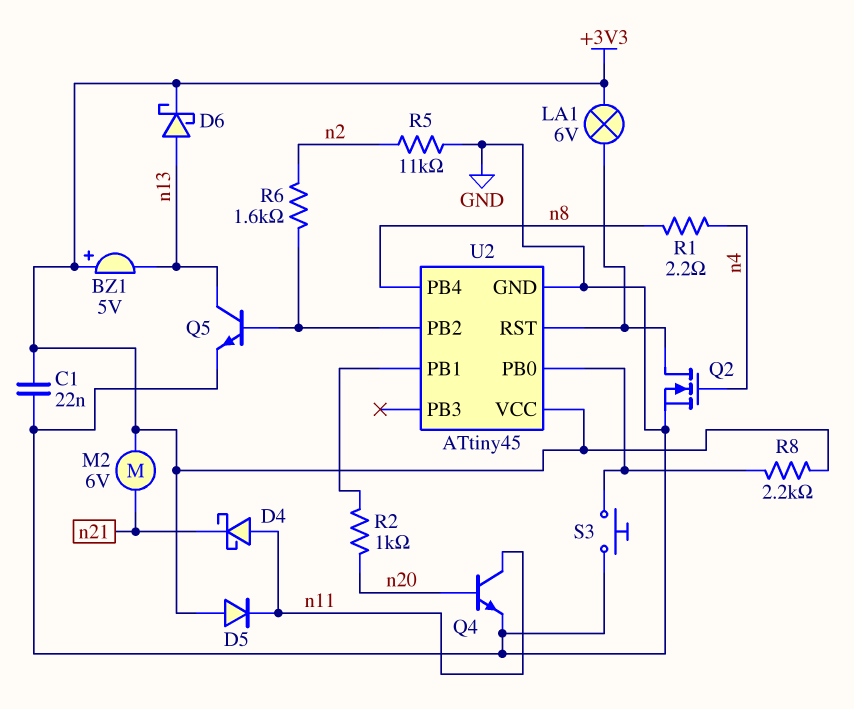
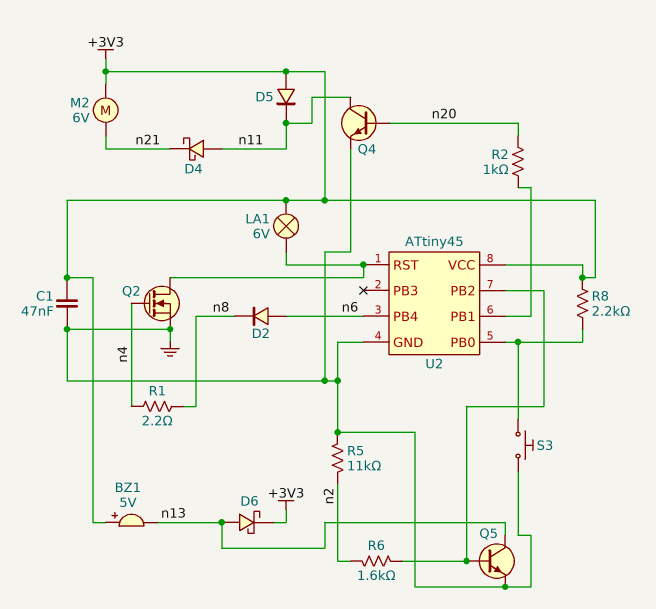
C1: 22nF (+3V3, GND) -> 47nF (+3V3, GND)
D2: none -> diode (A n6, K n8)
U2 pin PB4: n8 -> n6

